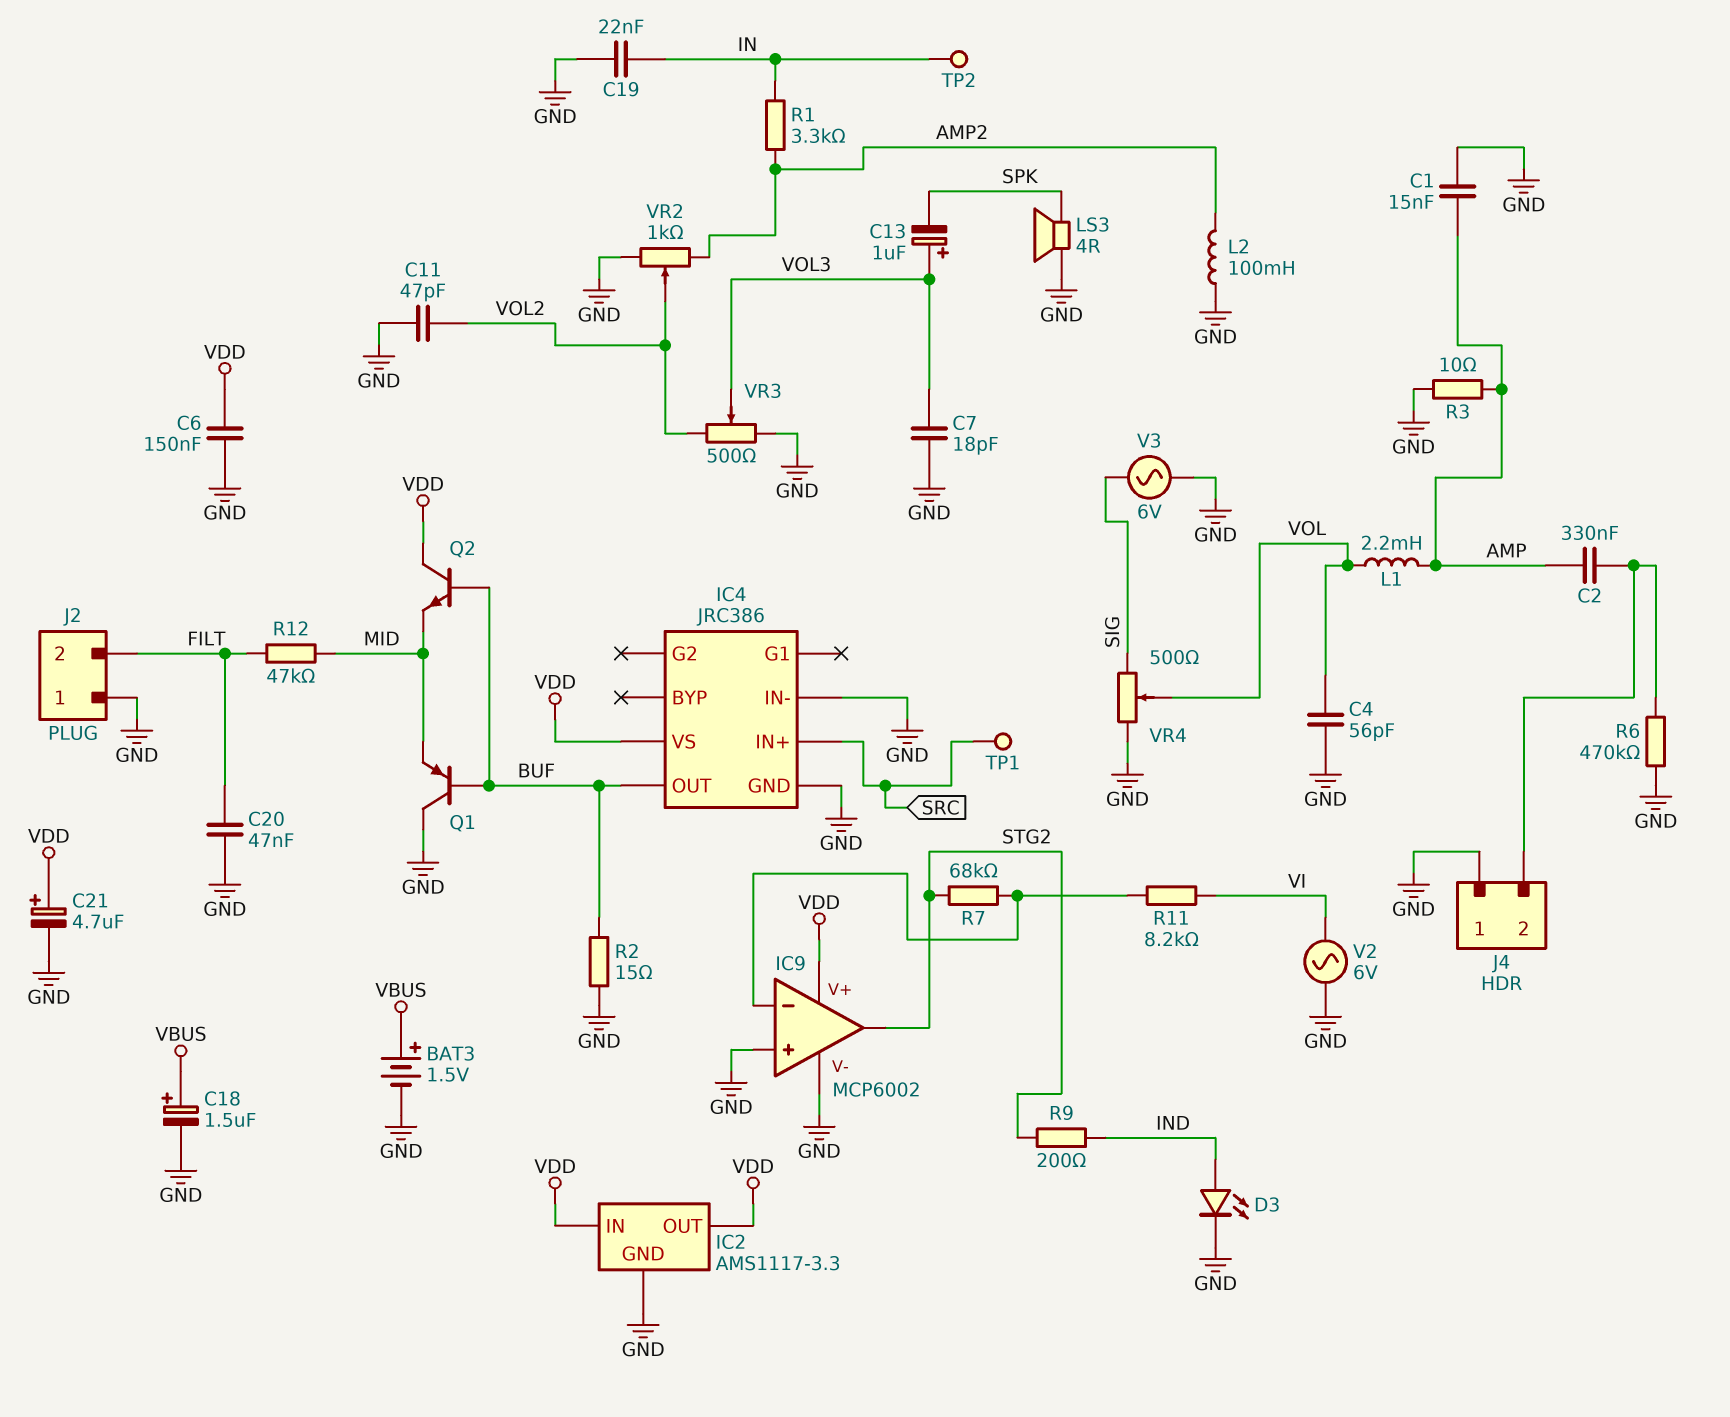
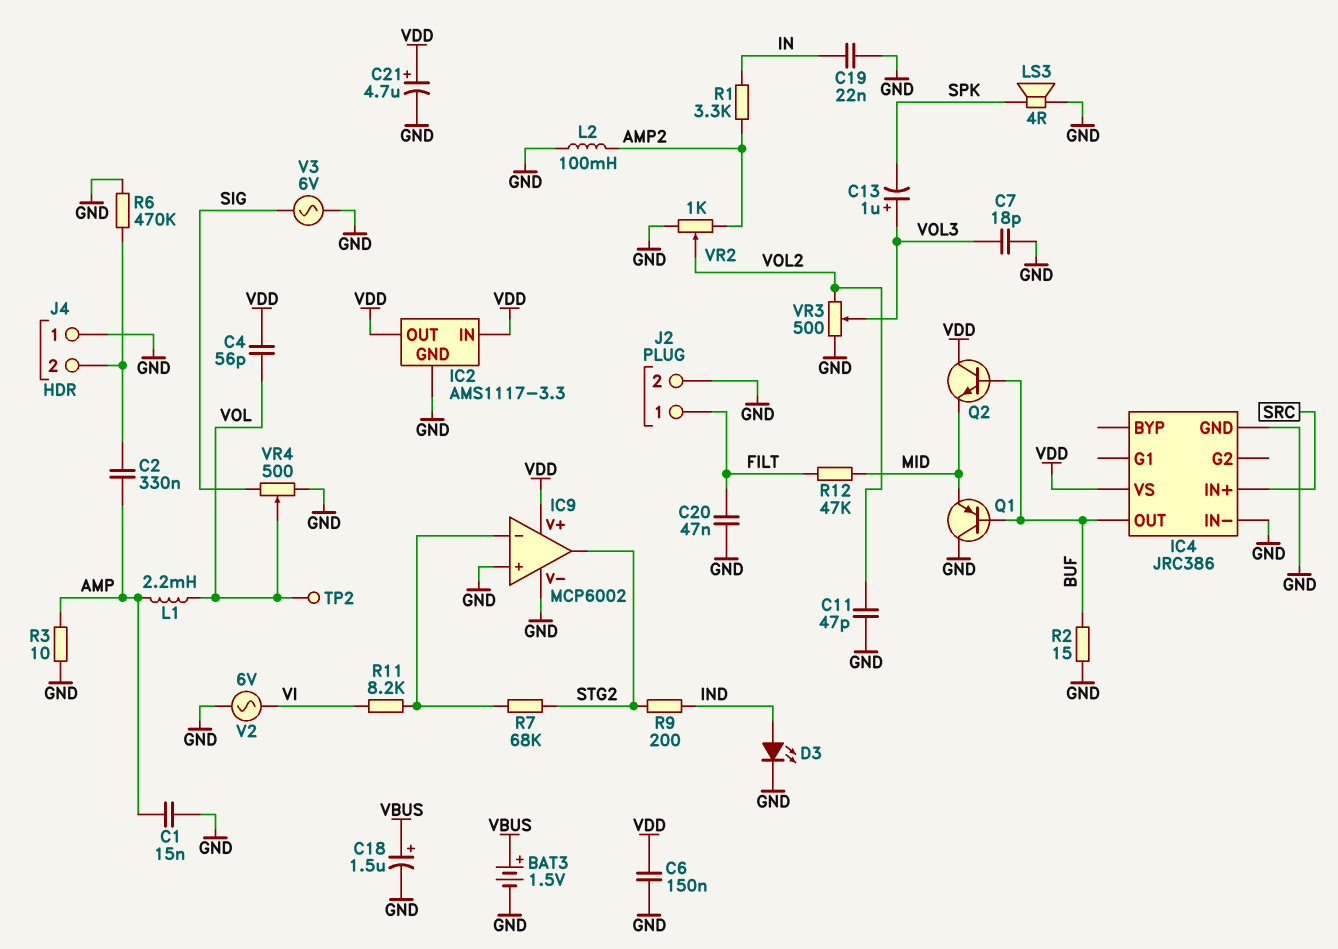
C4: 56pF (GND, VOL) -> 56pF (VDD, VOL)
J2 pin 1: GND -> FILT
J2 pin 2: FILT -> GND
TP1: test point (SRC) -> none
TP2: test point (IN) -> test point (VOL)

